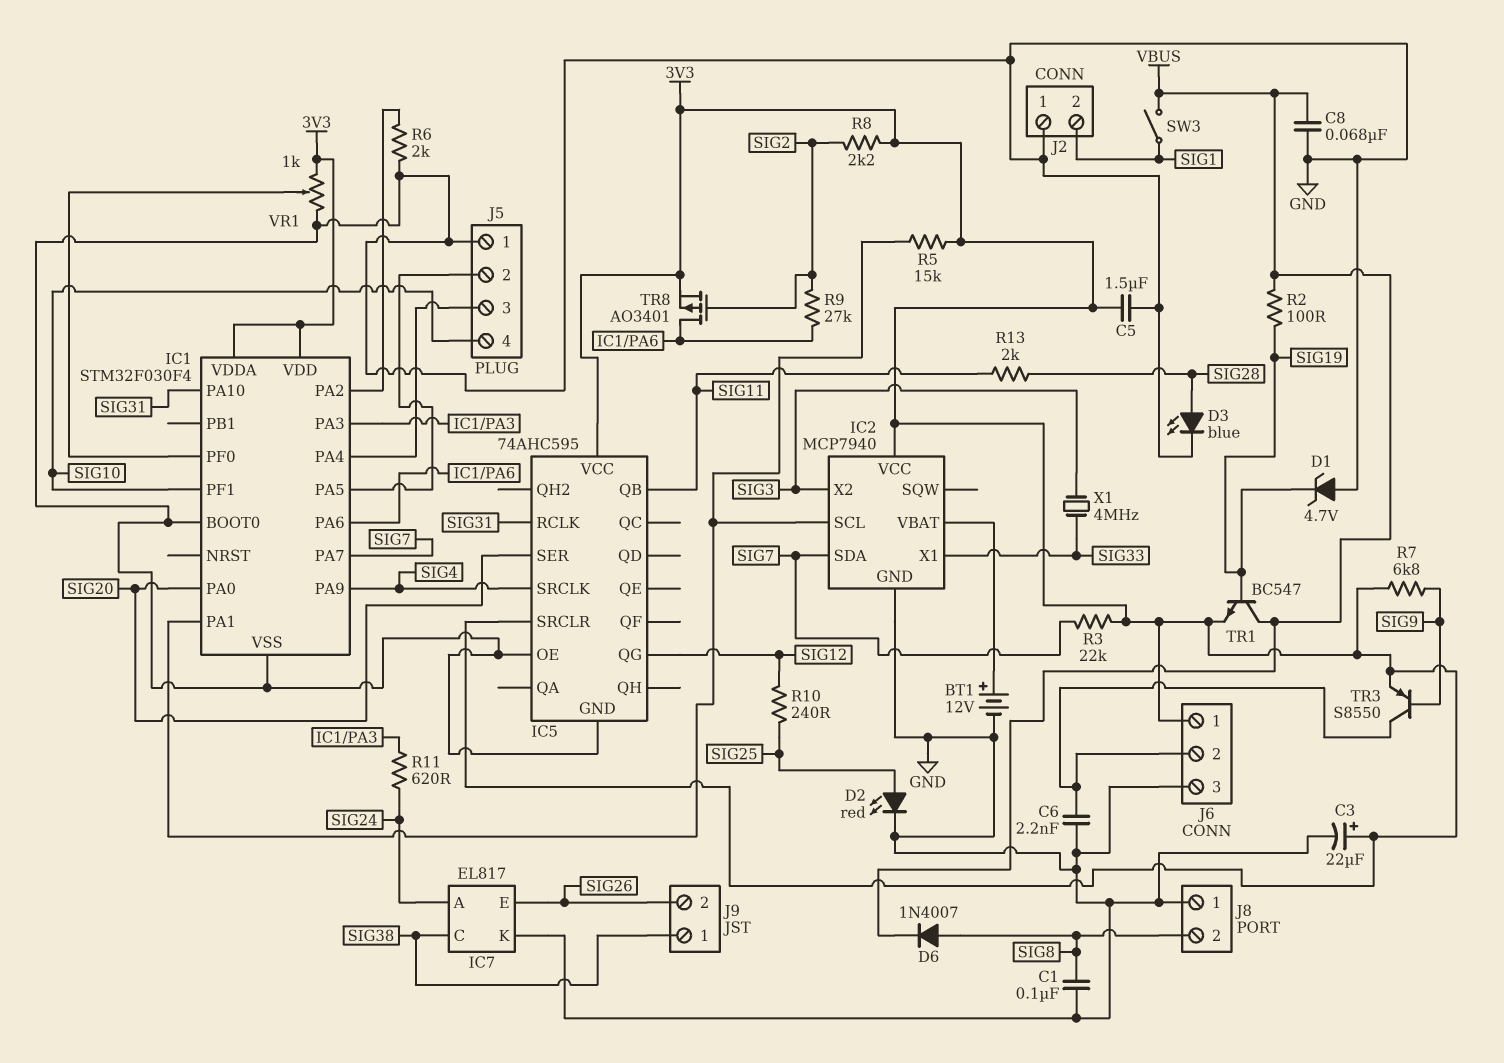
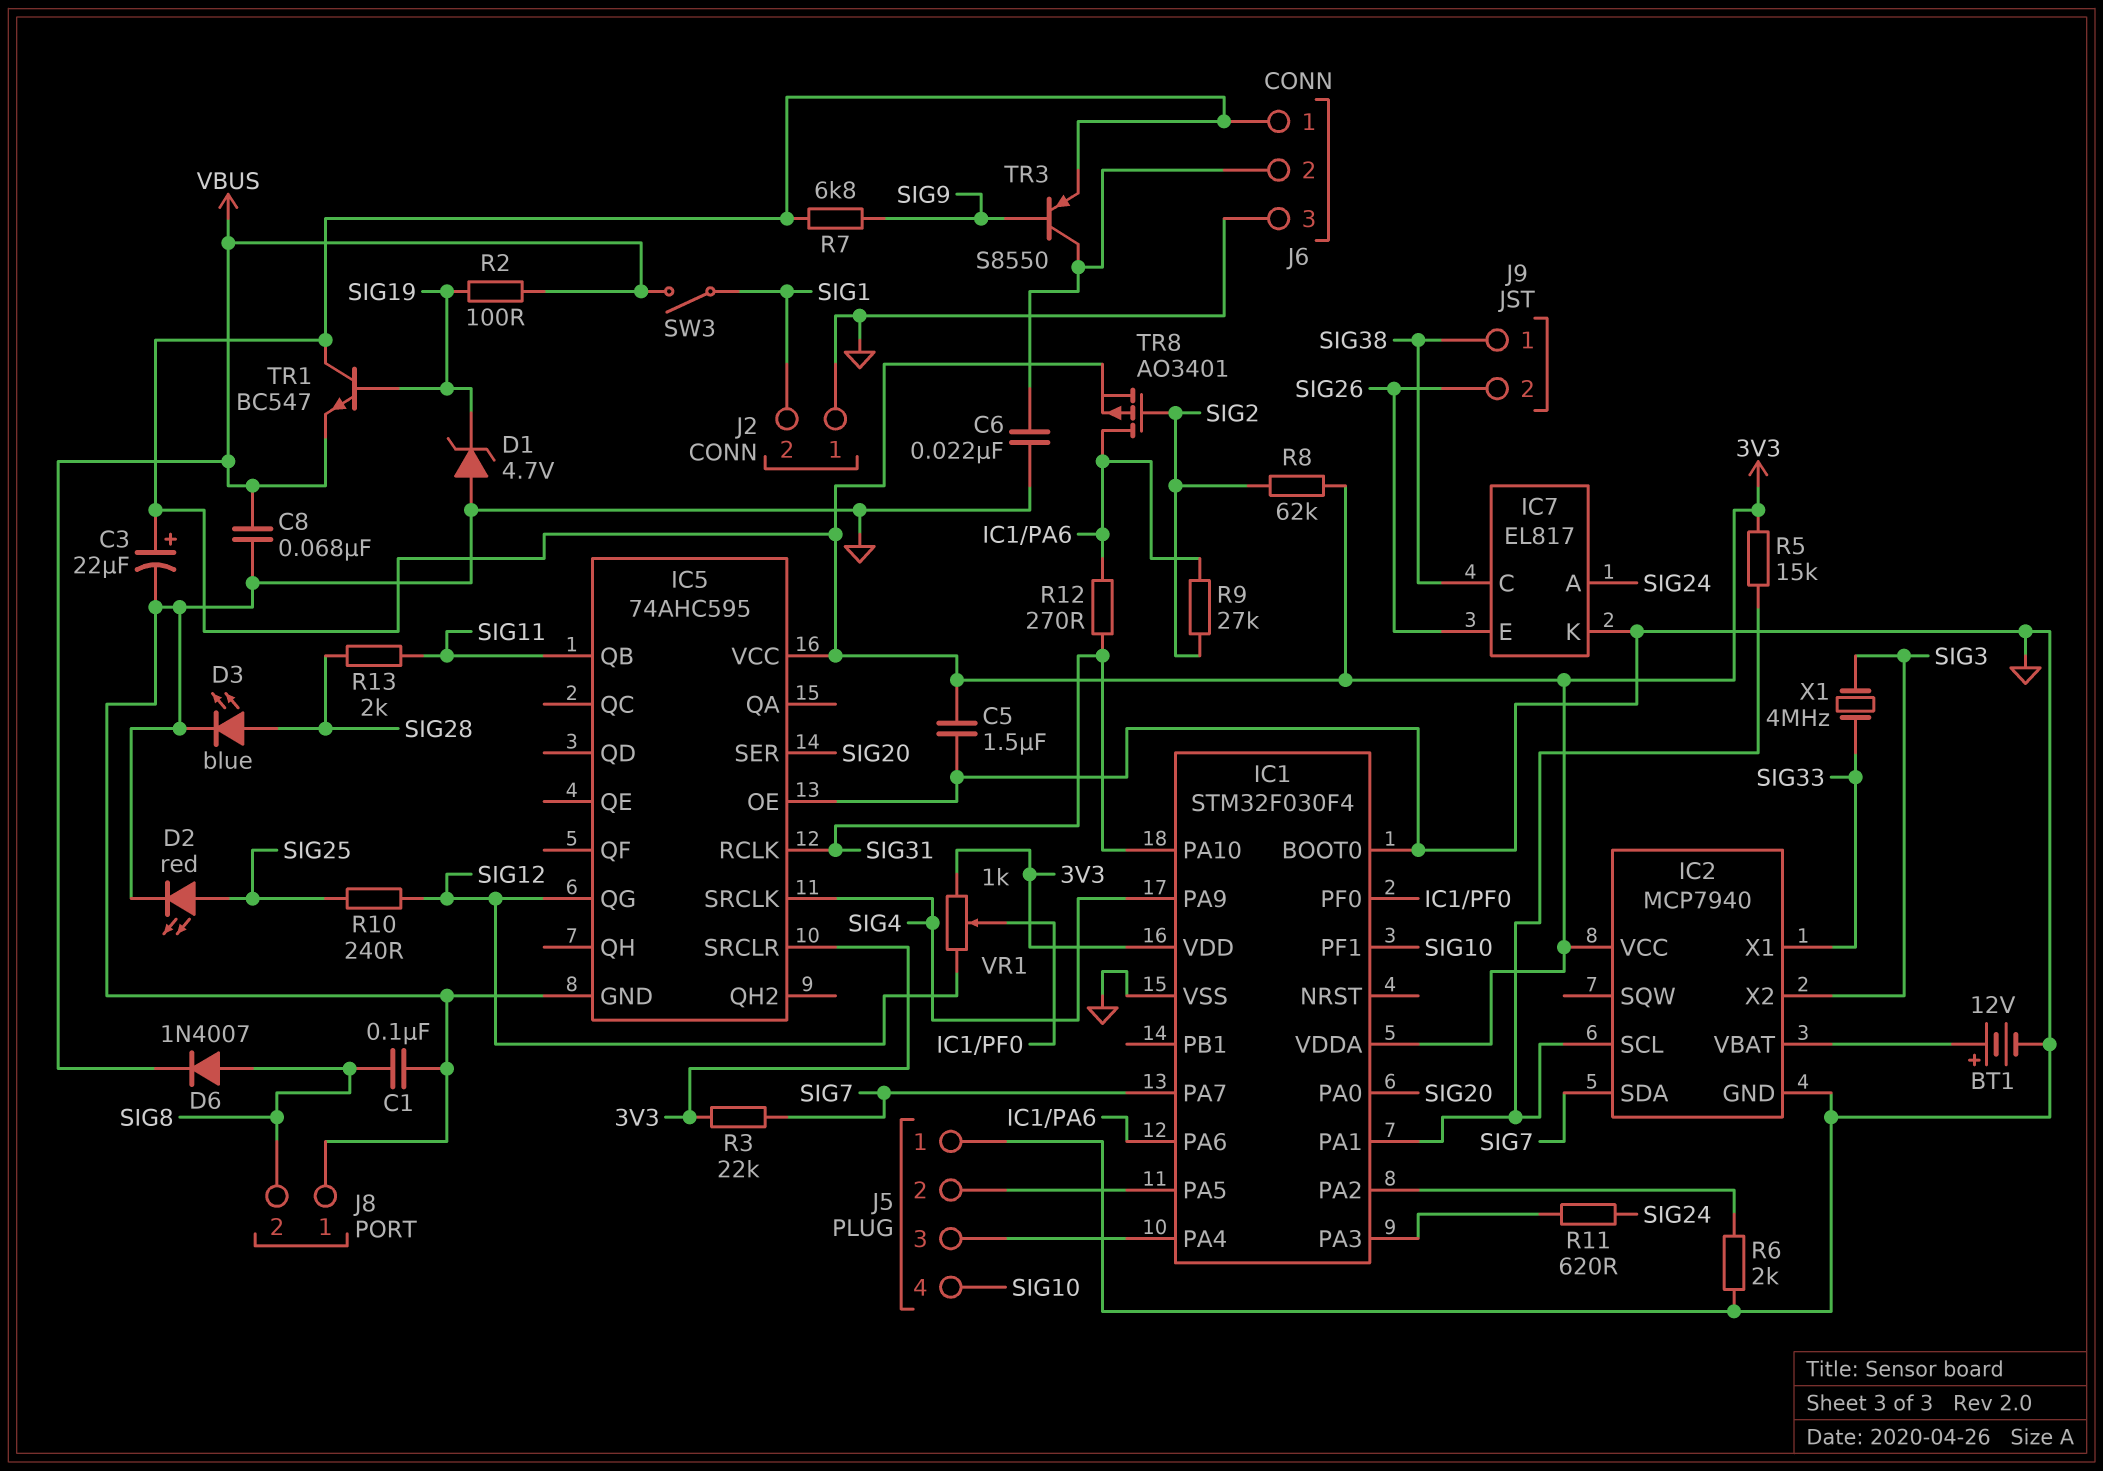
C6: 2.2nF (GND, J6/2) -> 22nF (GND, J6/2)
R8: 2.2k (3V3, SIG2) -> 62k (3V3, SIG2)
R12: none -> 270 (IC1/PA6, SIG31)
TR1: NPN BC547 (B SIG19, C VBUS, E 3V3) -> NPN BC547 (B SIG19, C 3V3, E VBUS)
VR1: 1k (3V3, GND, wiper IC1/PF0) -> 1k (3V3, SIG12, wiper IC1/PF0)

